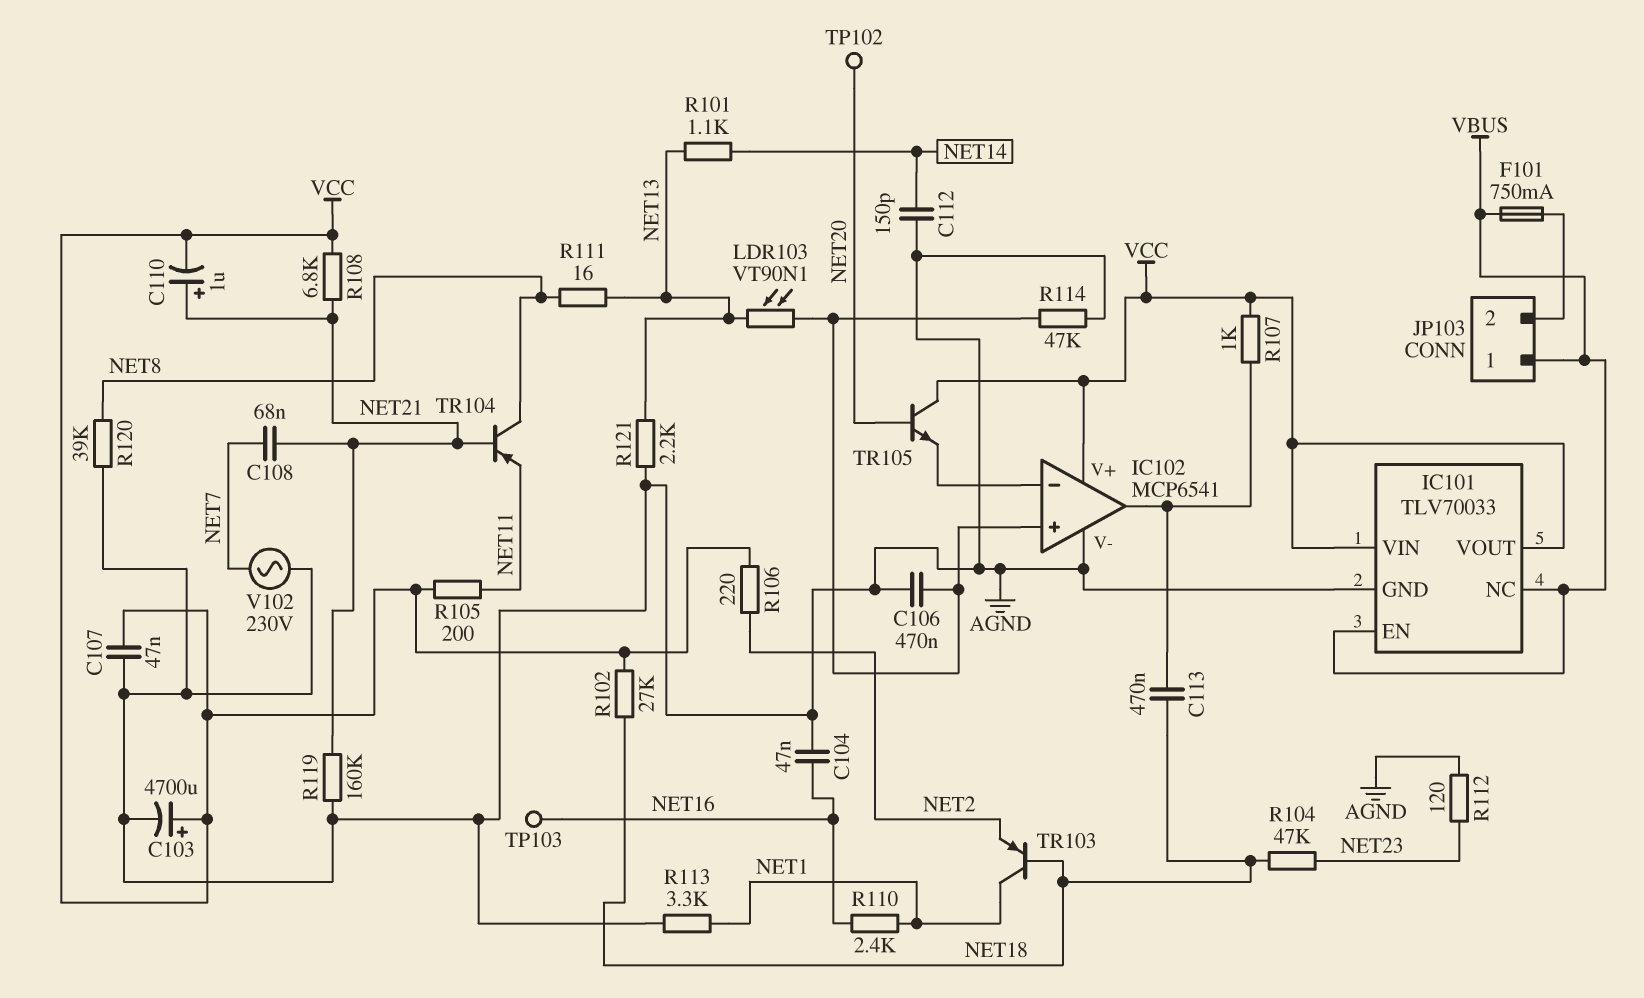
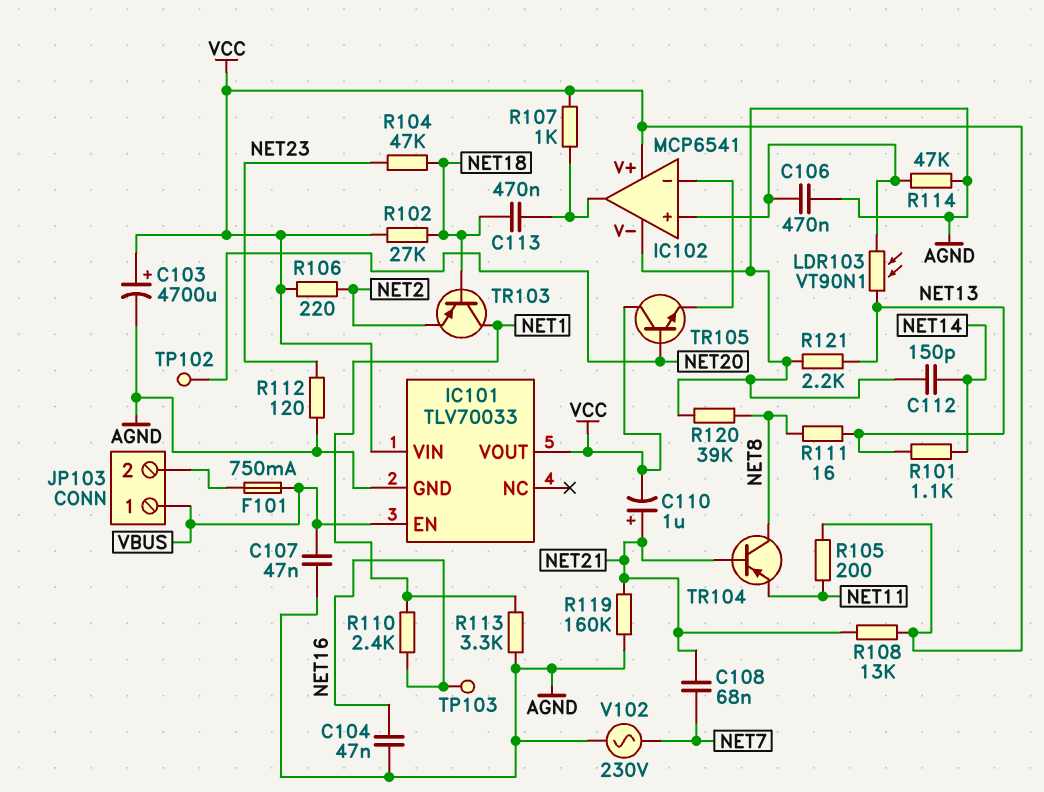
C107: 47nF (AGND, VCC) -> 47nF (AGND, VBUS)
IC101 pin NC: VBUS -> none
R108: 6.8k (NET21, VCC) -> 13k (NET21, VCC)

